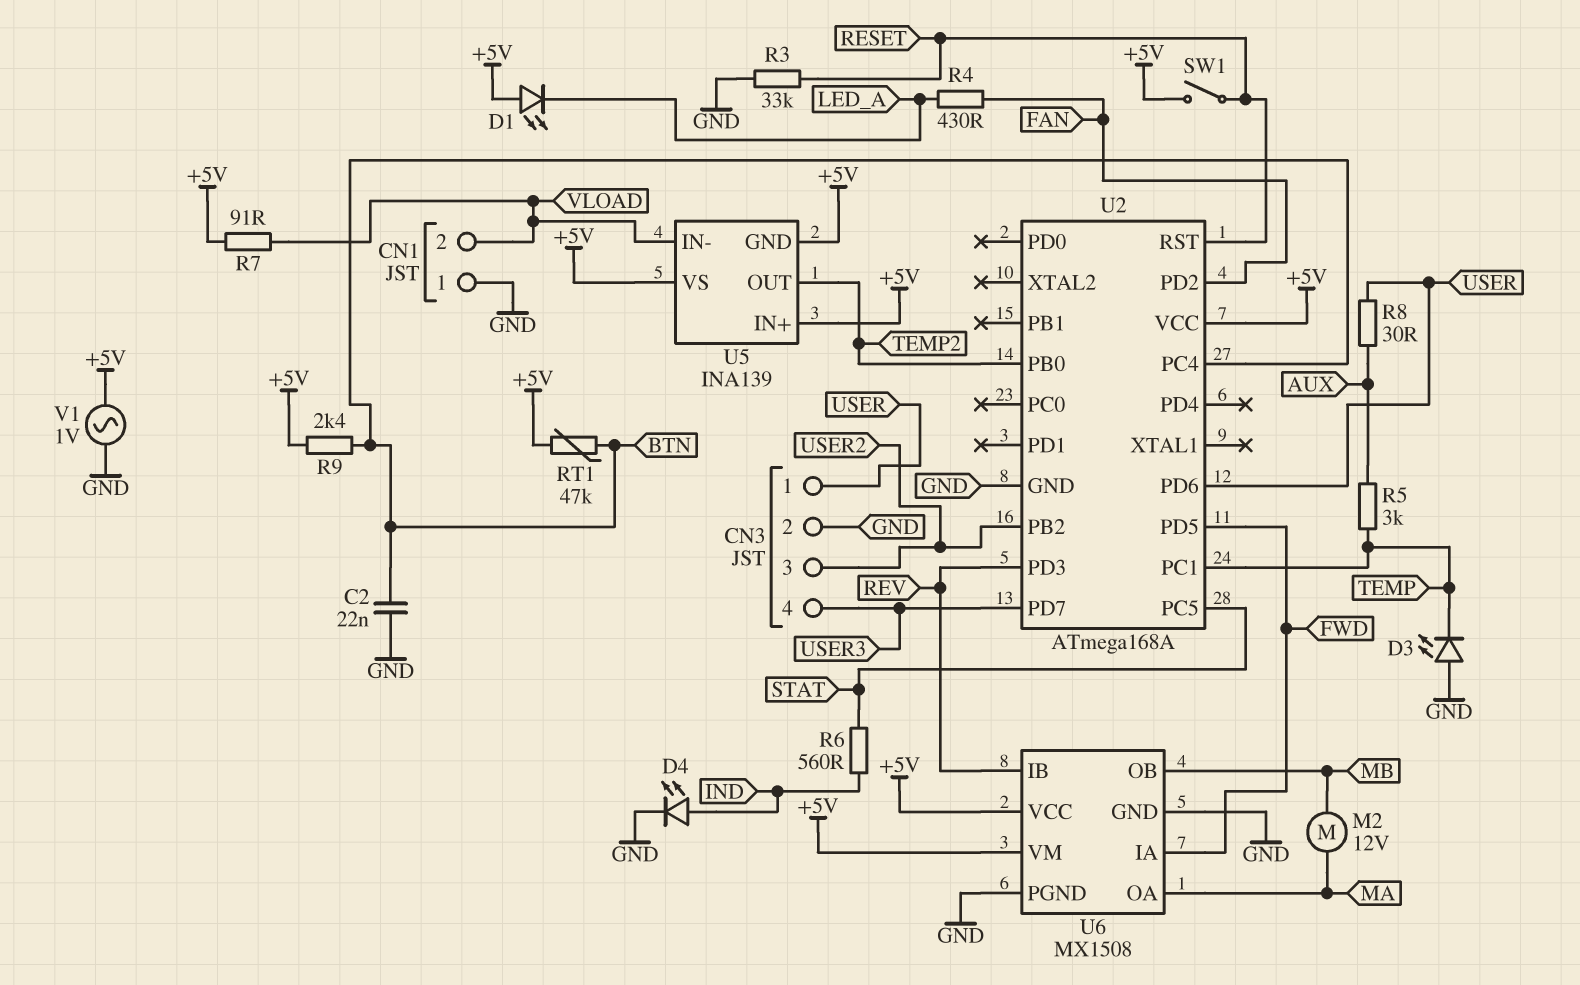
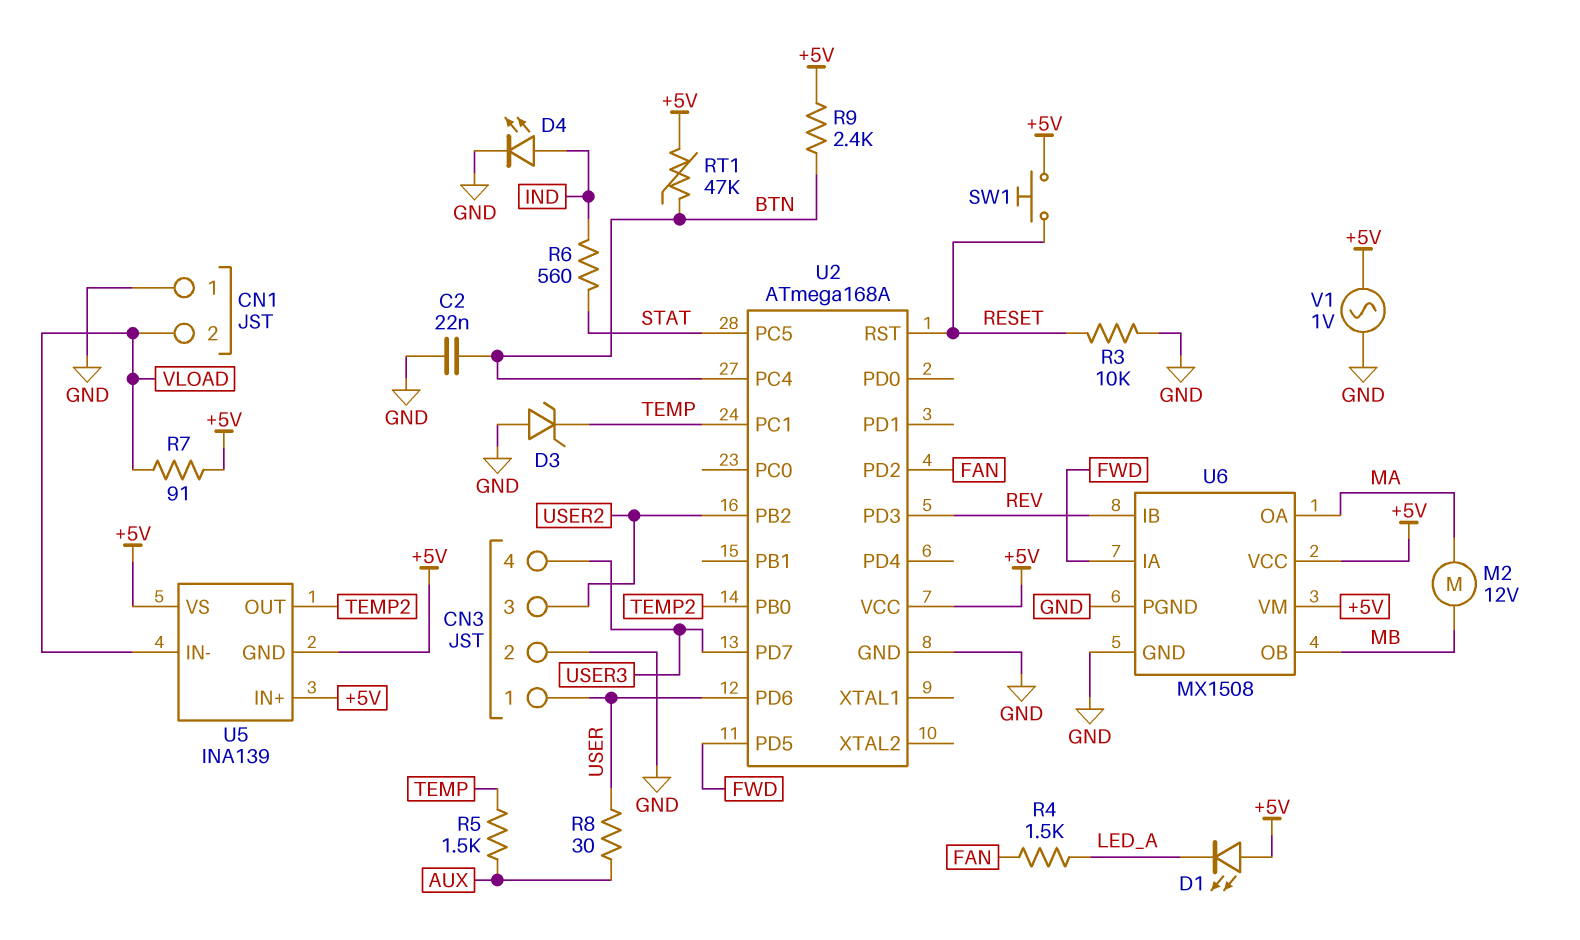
D3: LED (A GND, K TEMP) -> zener (A GND, K TEMP)
R3: 33k (GND, RESET) -> 10k (GND, RESET)
R4: 430 (FAN, LED_A) -> 1.5k (FAN, LED_A)
R5: 3k (AUX, TEMP) -> 1.5k (AUX, TEMP)
SW1: switch (+5V, RESET) -> button (+5V, RESET)

